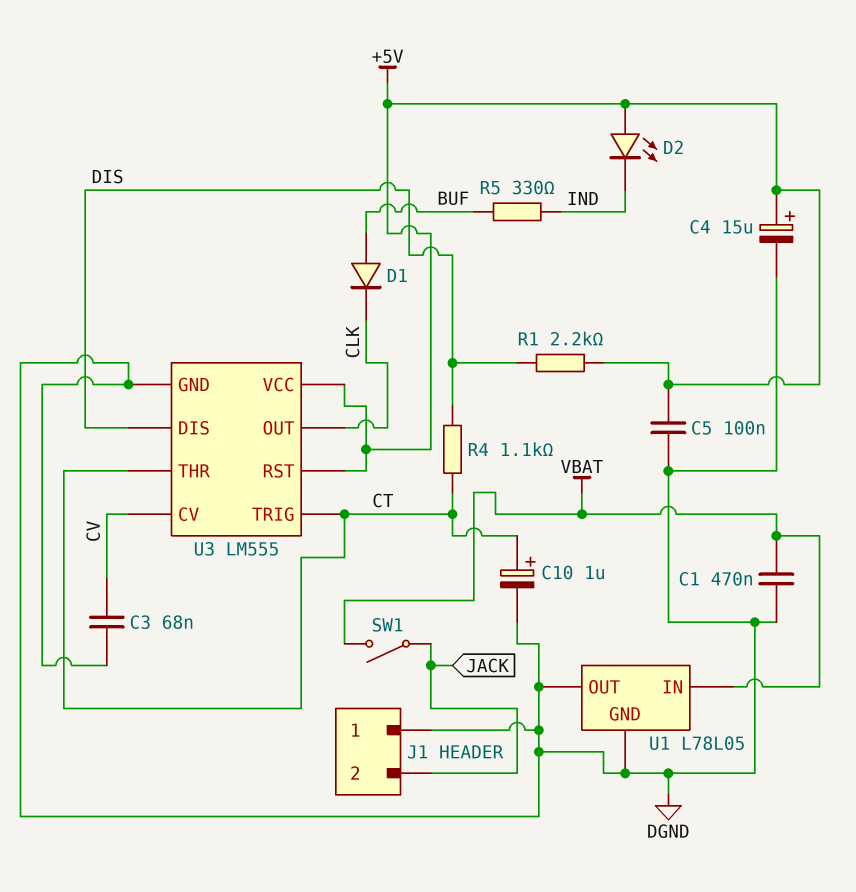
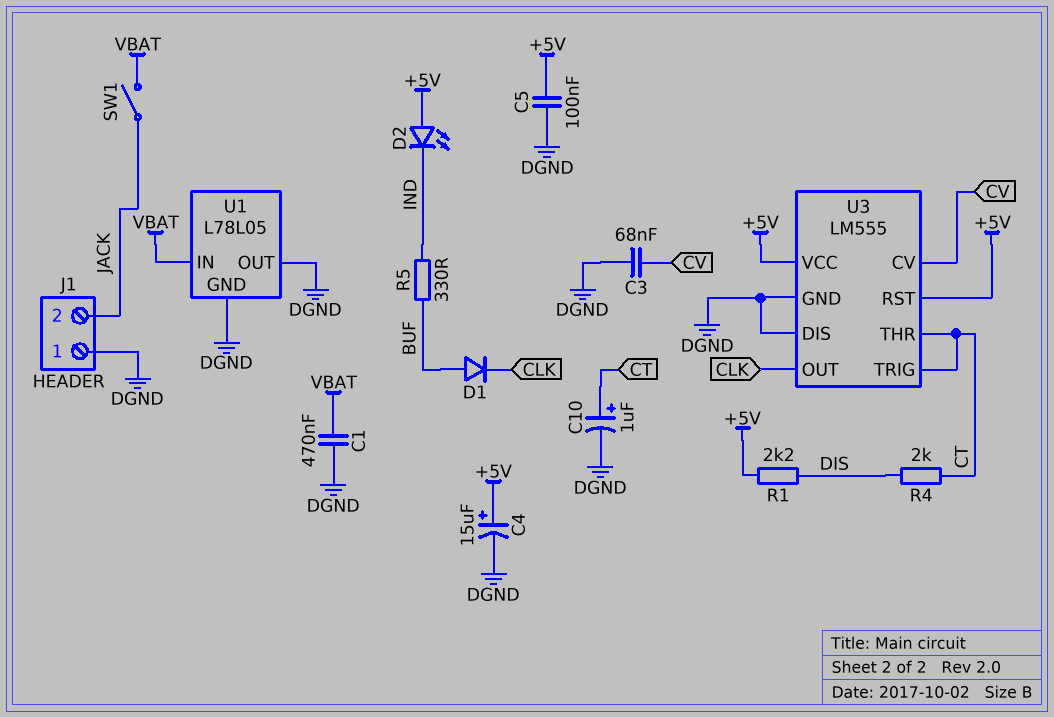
R4: 1.1k (CT, DIS) -> 2k (CT, DIS)
U3 pin DIS: DIS -> DGND

